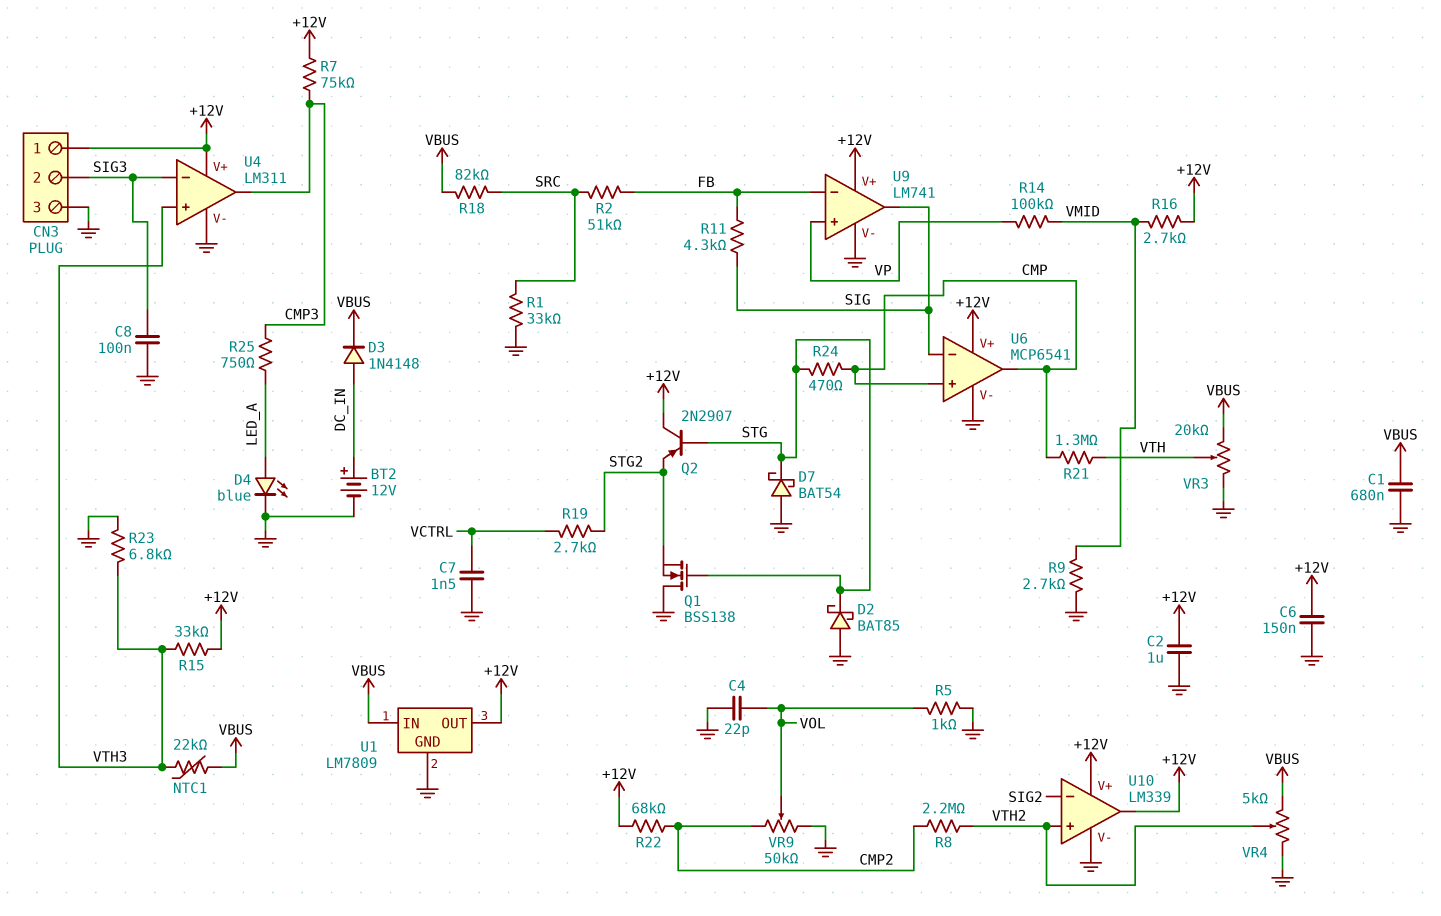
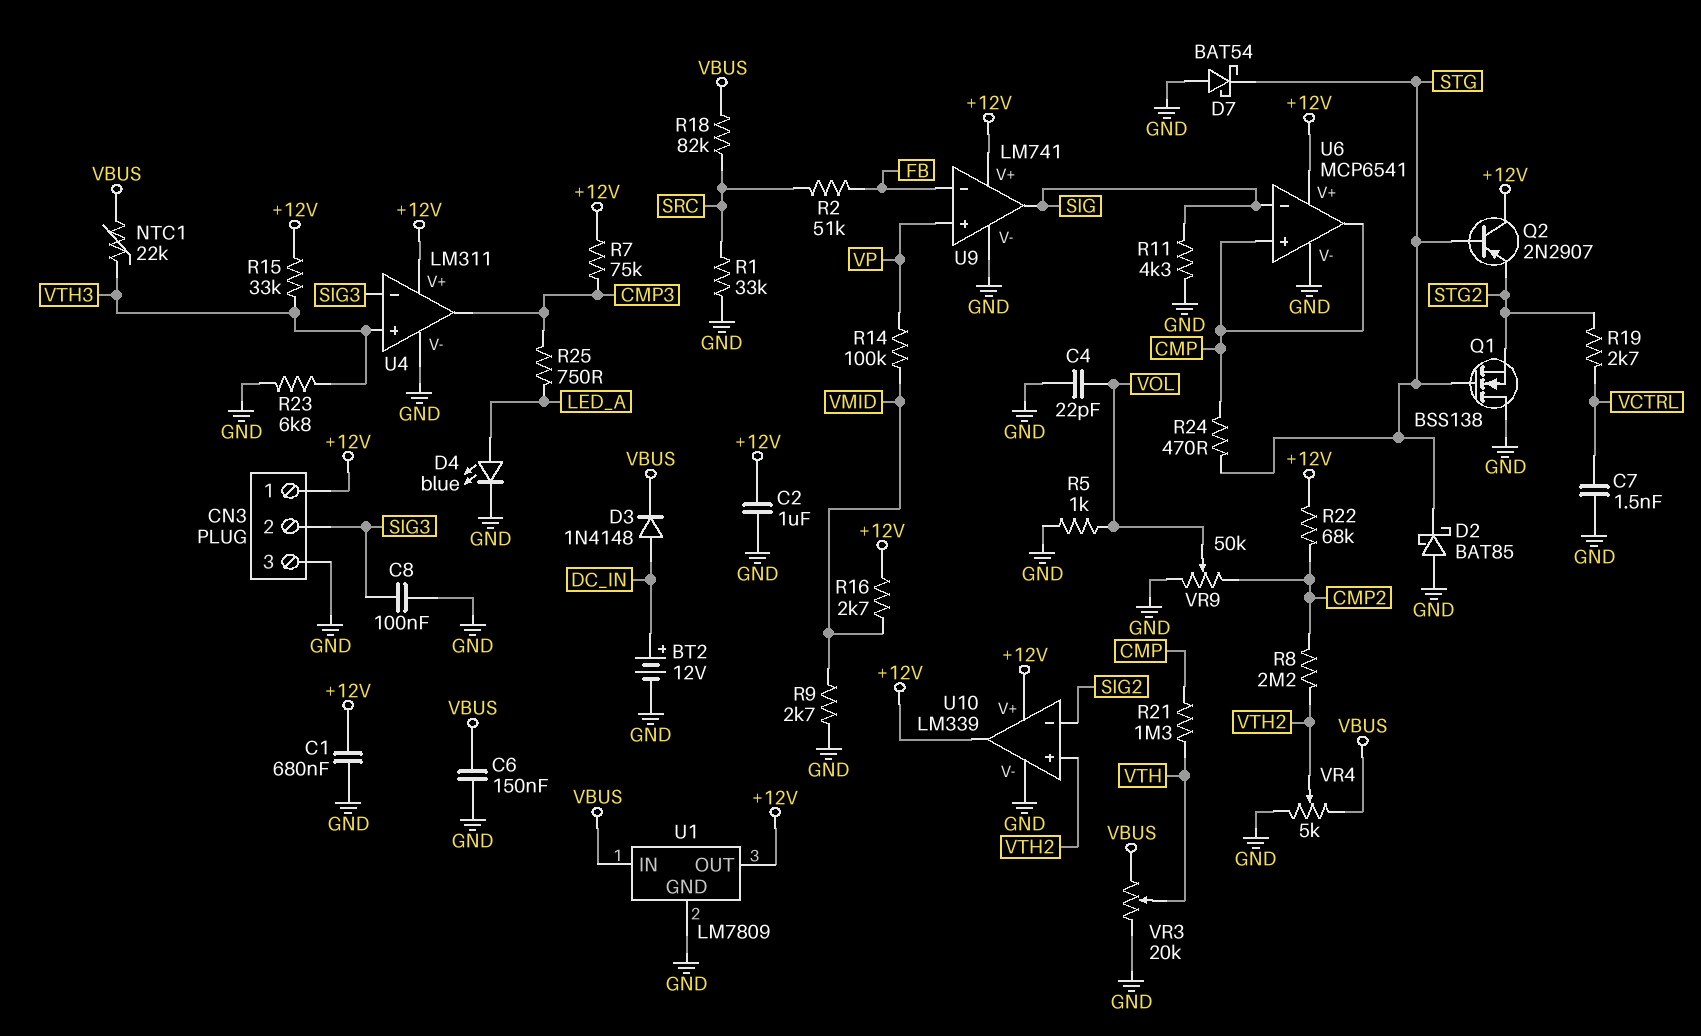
C1: 680nF (GND, VBUS) -> 680nF (+12V, GND)
C6: 150nF (+12V, GND) -> 150nF (GND, VBUS)
R11: 4.3k (FB, SIG) -> 4.3k (GND, SIG)

